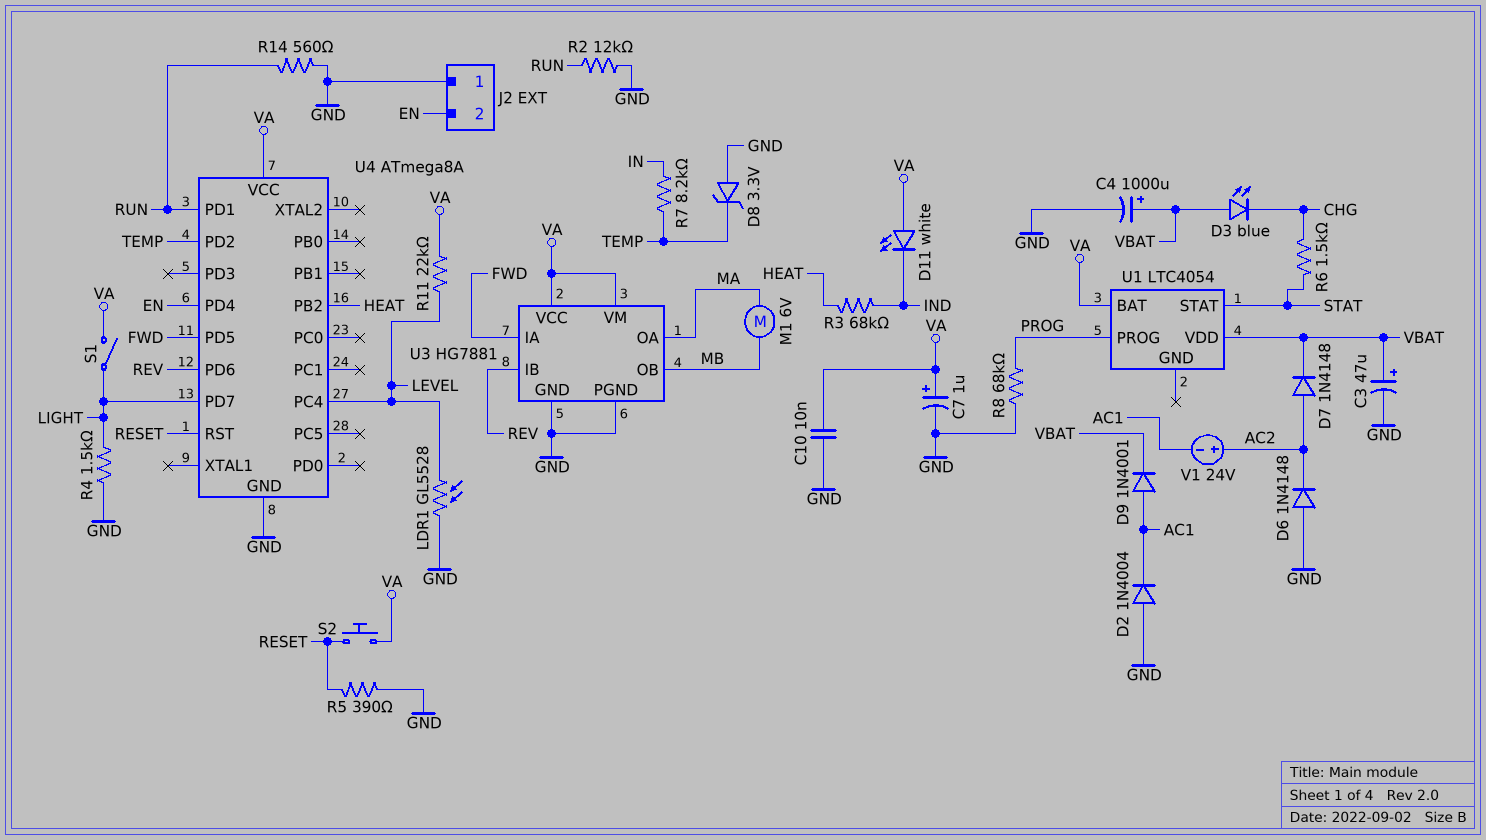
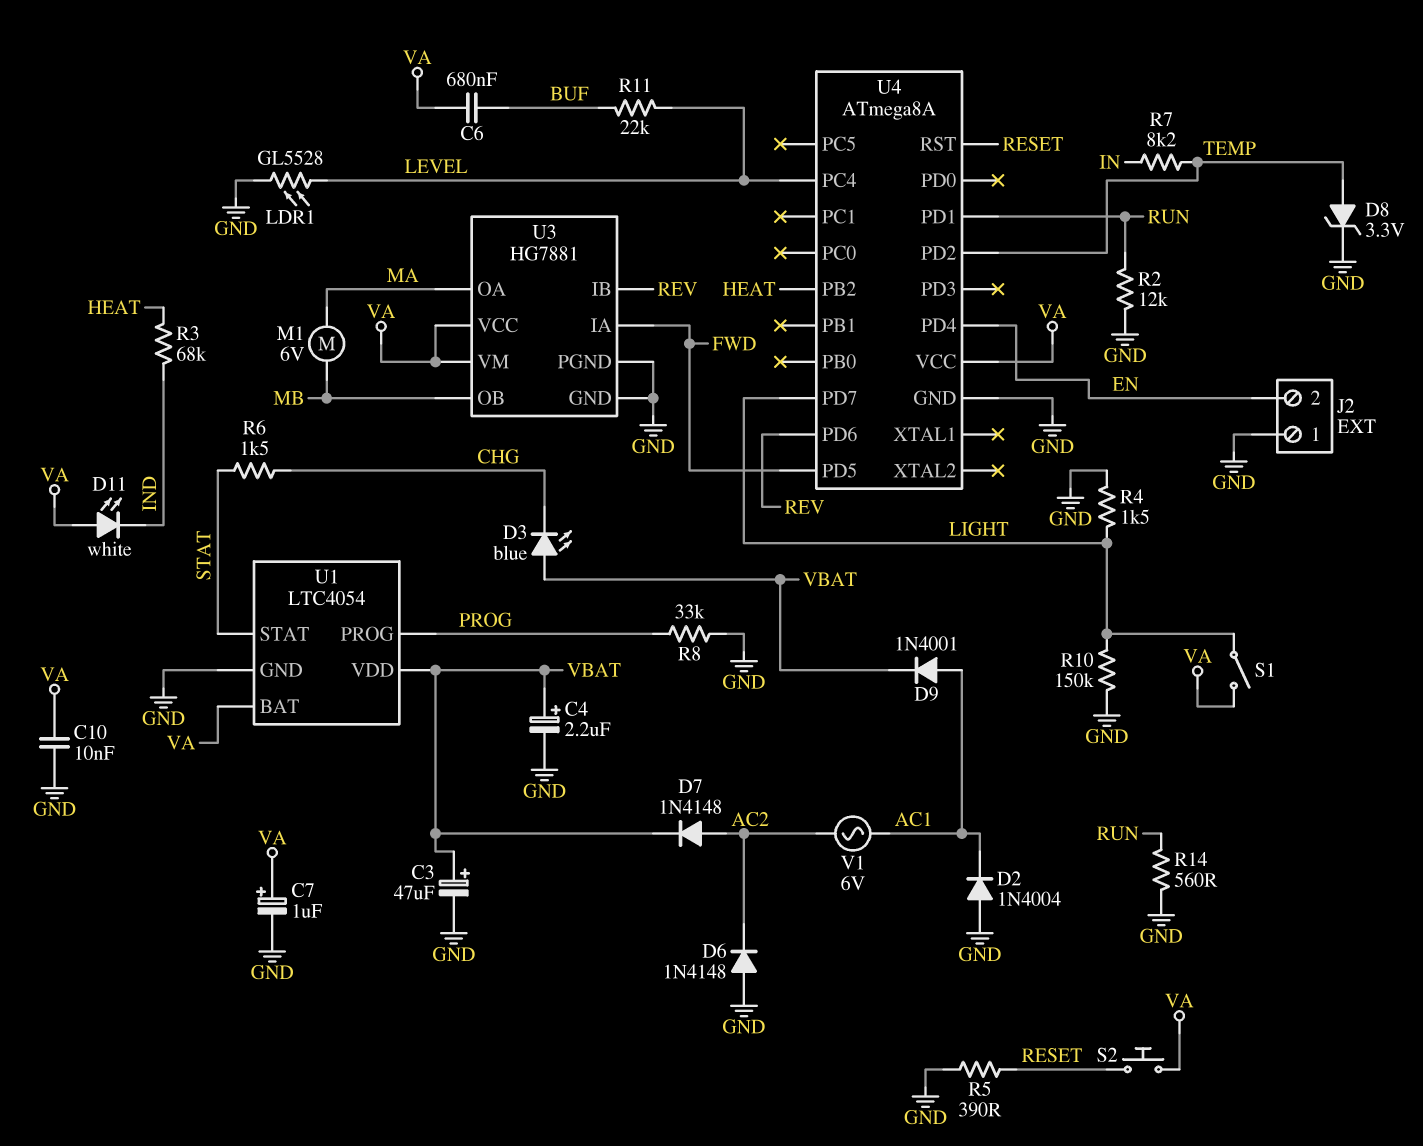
C4: 1000uF (plus VBAT, minus GND) -> 2.2uF (plus VBAT, minus GND)
C6: none -> 680nF (BUF, VA)
D8: zener 3.3V (A GND, K TEMP) -> zener 3.3V (A TEMP, K GND)
R8: 68k (GND, PROG) -> 33k (GND, PROG)
R10: none -> 150k (GND, LIGHT)
R11: 22k (LEVEL, VA) -> 22k (BUF, LEVEL)
U1 pin GND: none -> GND
V1: 24V (plus AC2, minus AC1) -> AC 6V (AC1, AC2)

